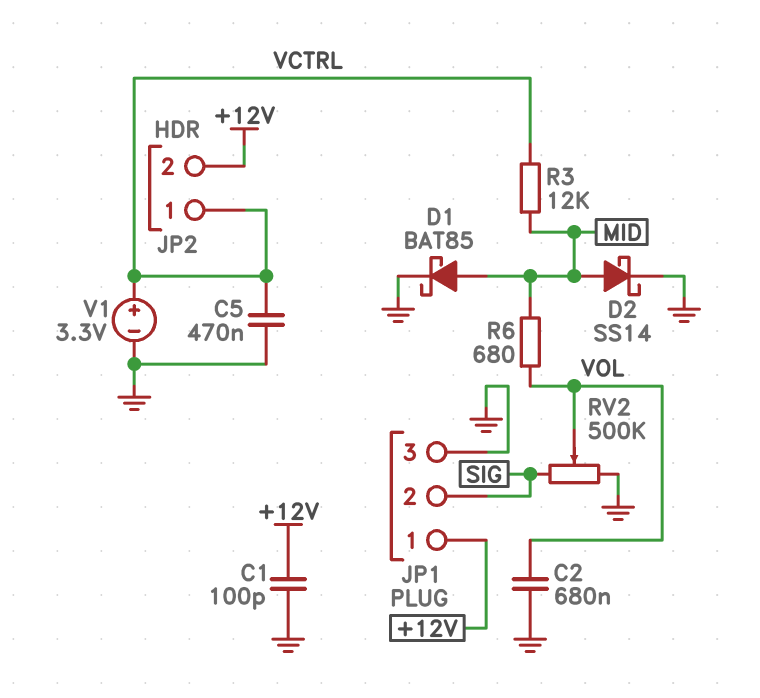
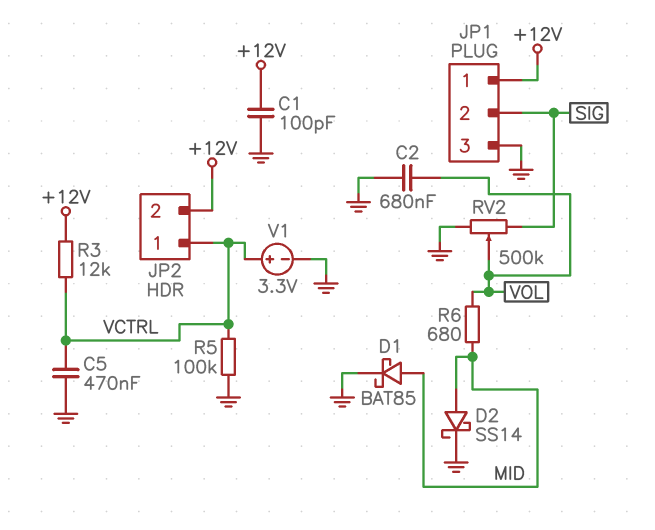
R3: 12k (MID, VCTRL) -> 12k (+12V, VCTRL)
R5: none -> 100k (GND, VCTRL)

